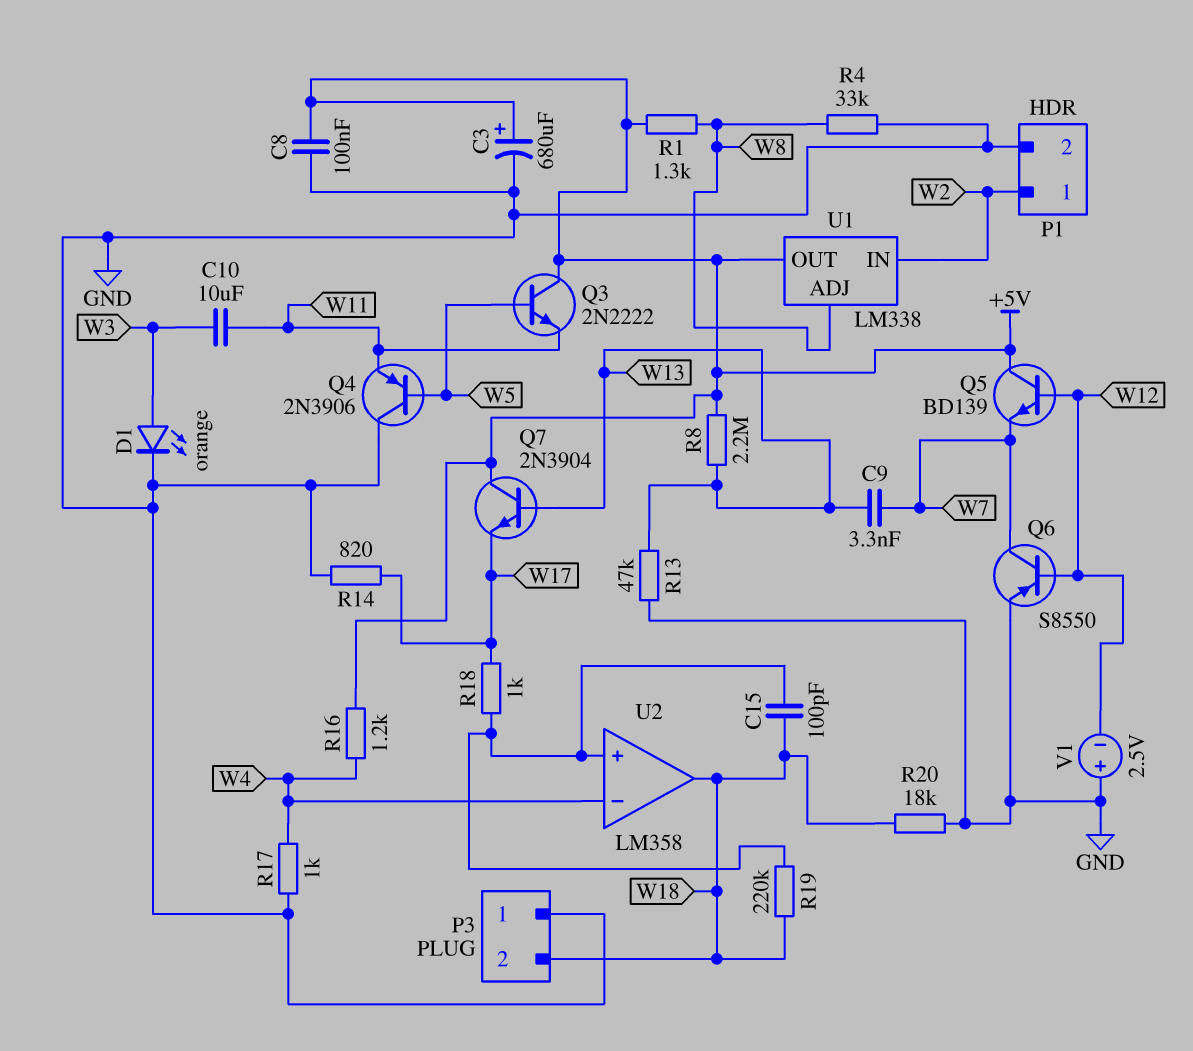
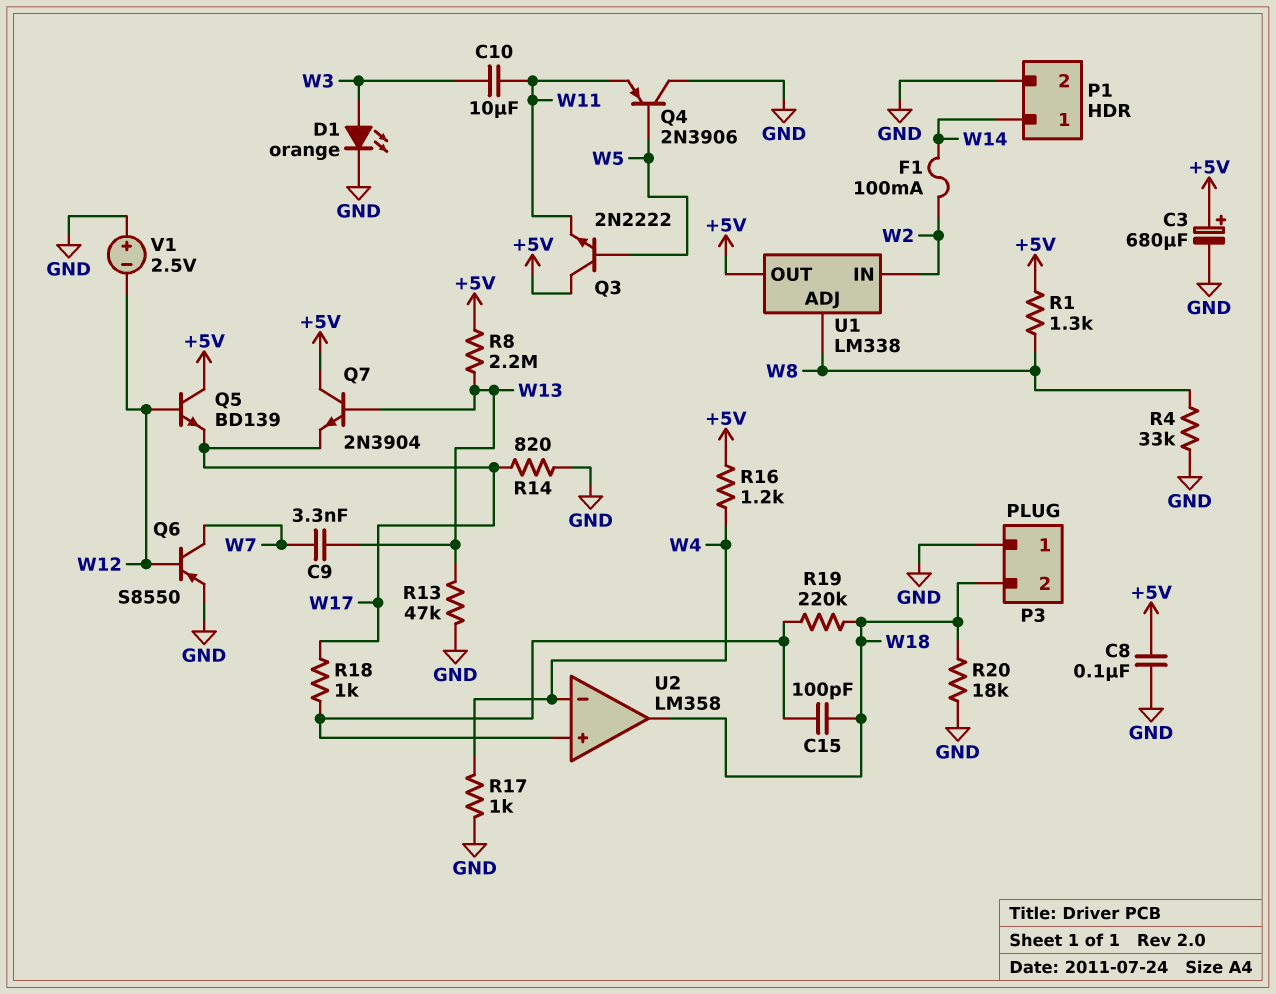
F1: none -> 100mA (W2, W14)
P1 pin 1: W2 -> W14
Q5: NPN BD139 (B W12, C +5V, E W7) -> NPN BD139 (B W12, C +5V, E W17)

